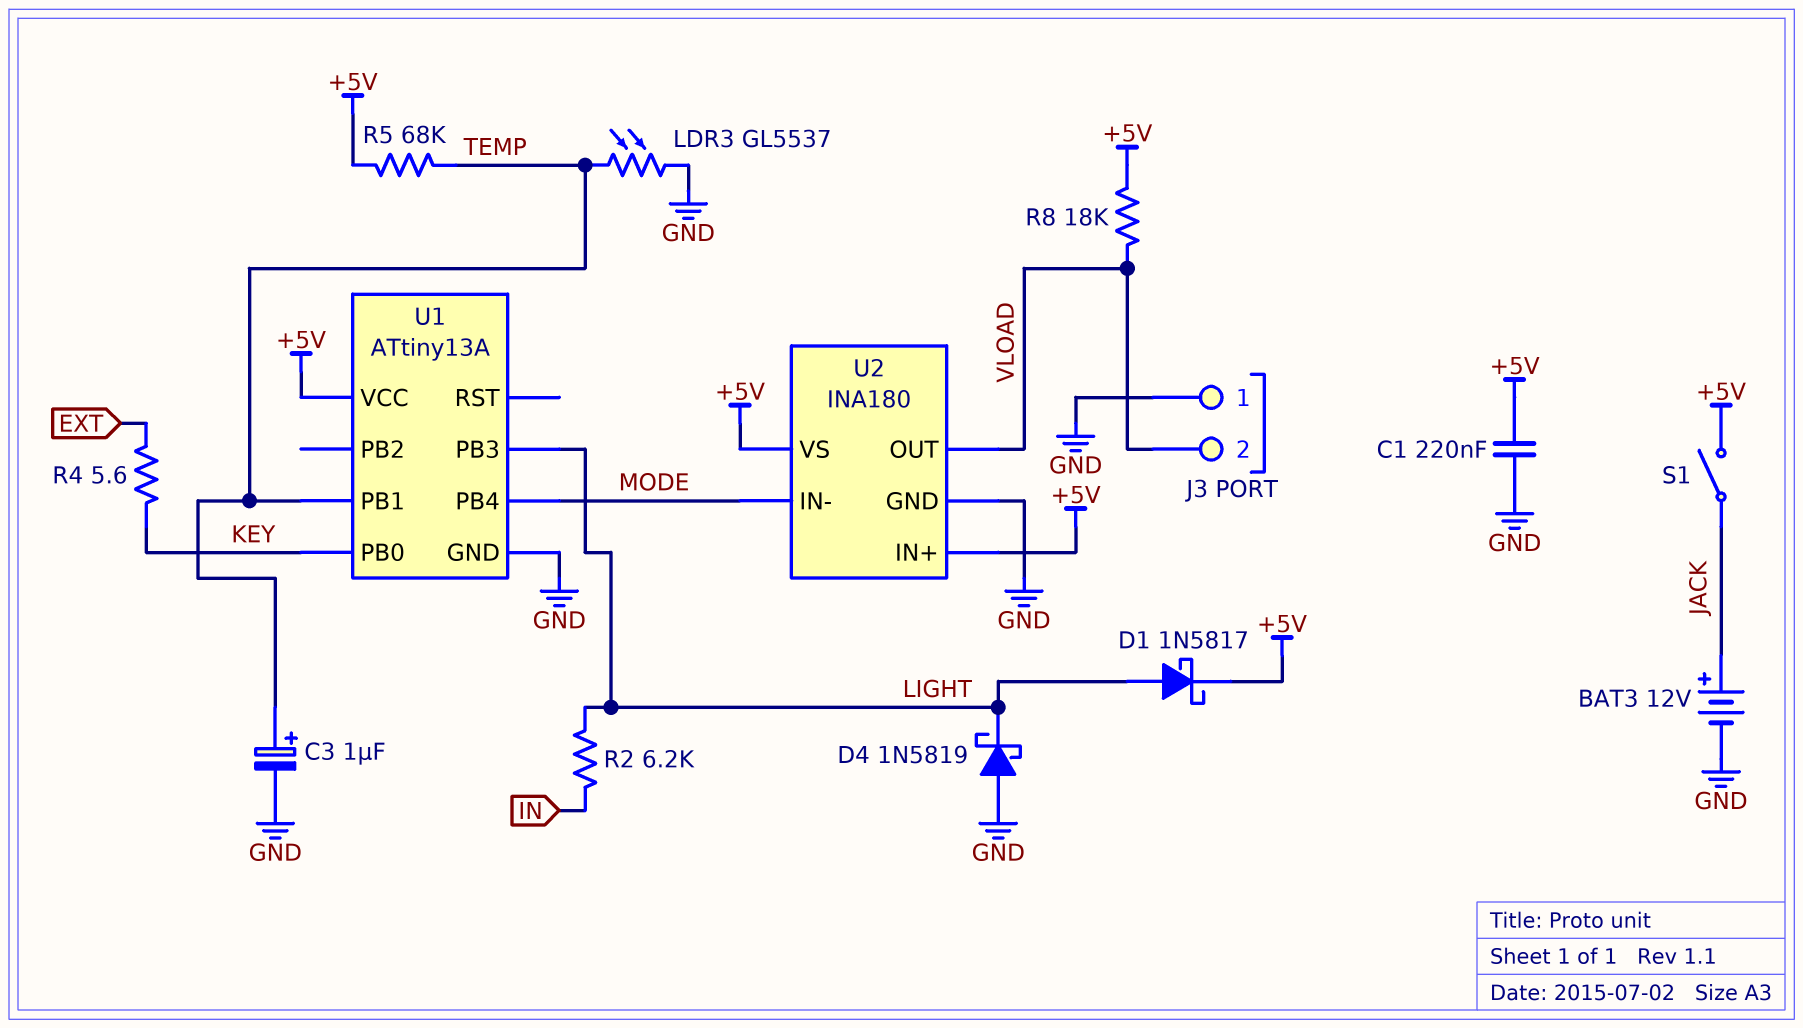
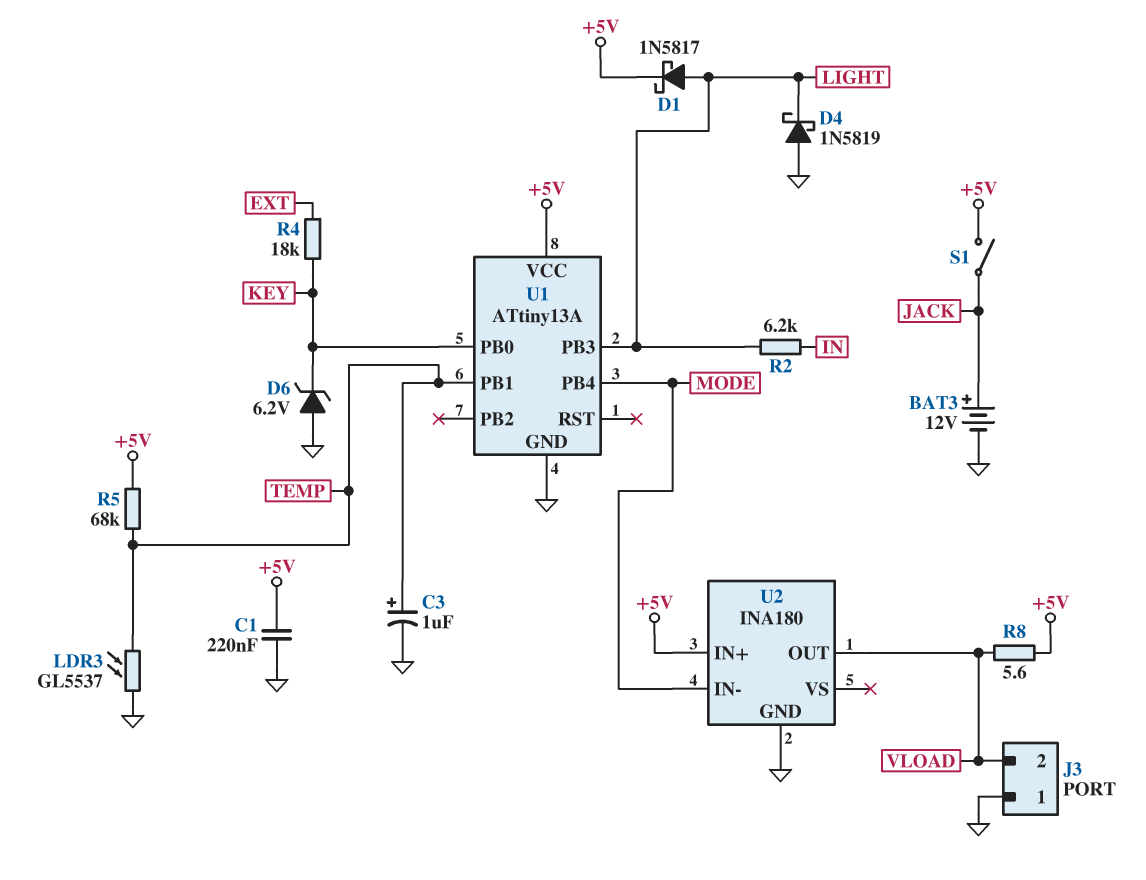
D6: none -> zener 6.2V (A GND, K KEY)
R4: 5.6 (EXT, KEY) -> 18k (EXT, KEY)
R8: 18k (+5V, VLOAD) -> 5.6 (+5V, VLOAD)
U2 pin VS: +5V -> none

